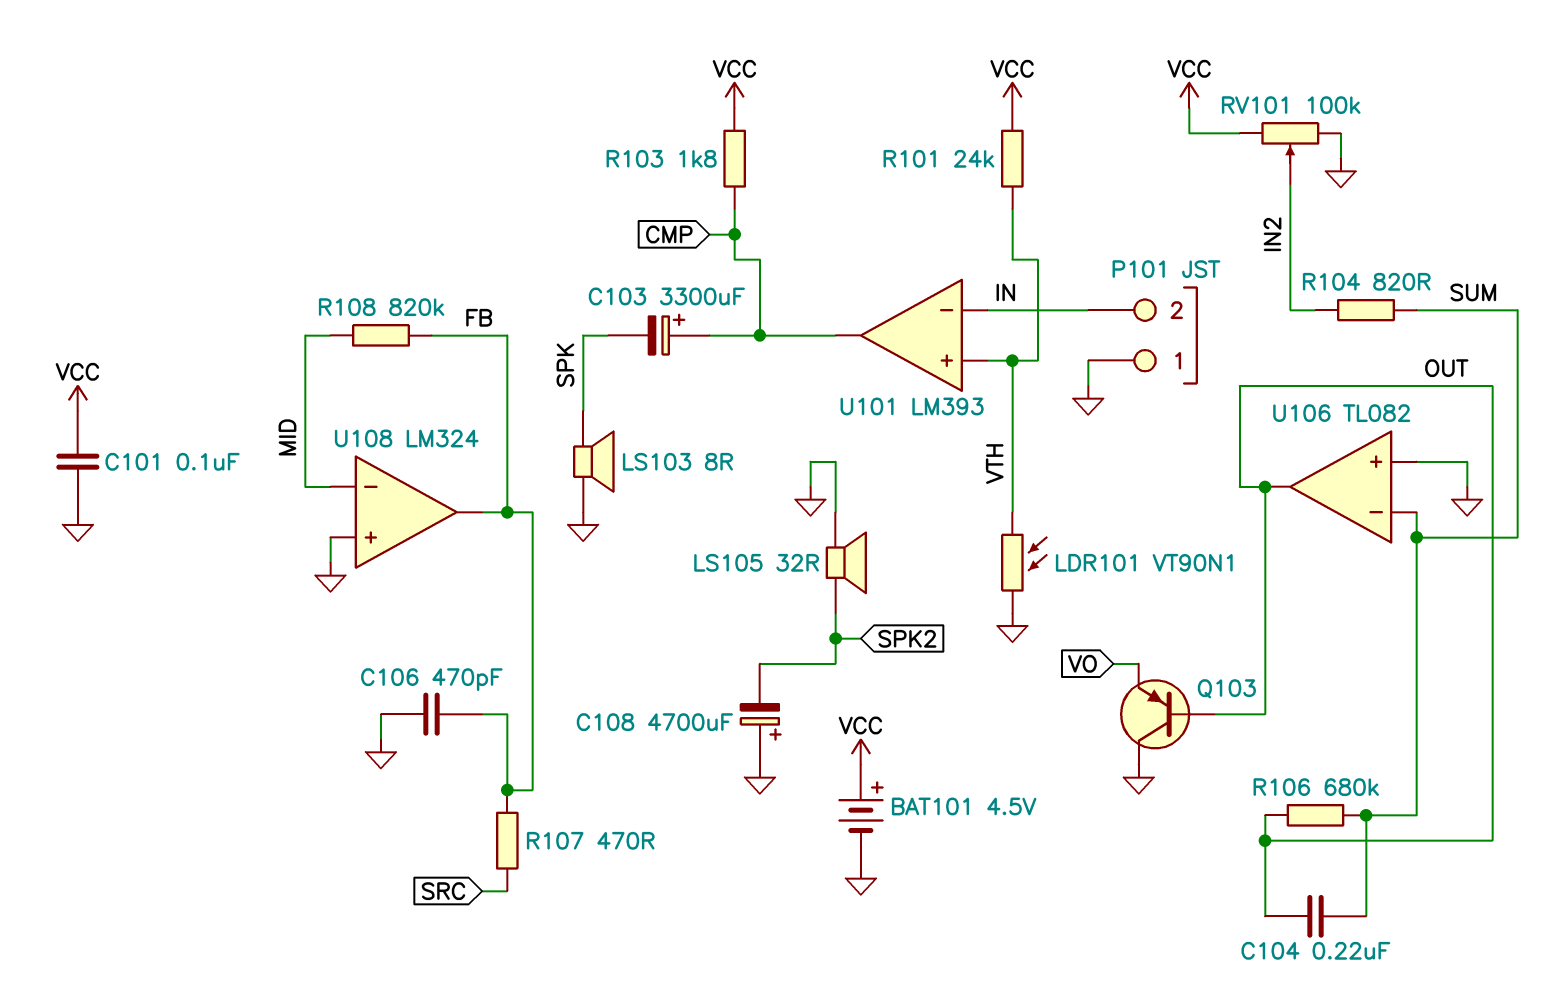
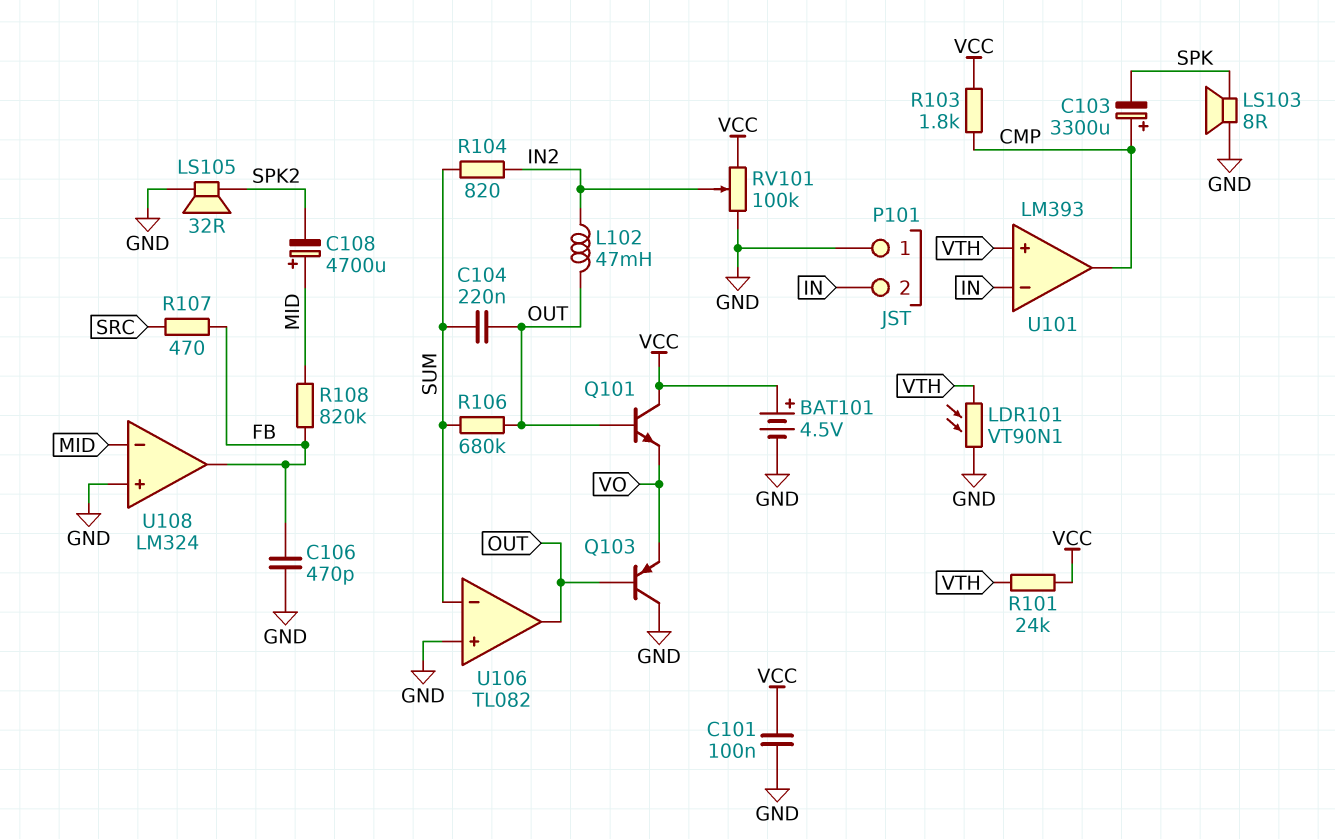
C108: 4700uF (plus GND, minus SPK2) -> 4700uF (plus MID, minus SPK2)
L102: none -> 47mH (IN2, OUT)
Q101: none -> NPN (B OUT, C VCC, E VO)

